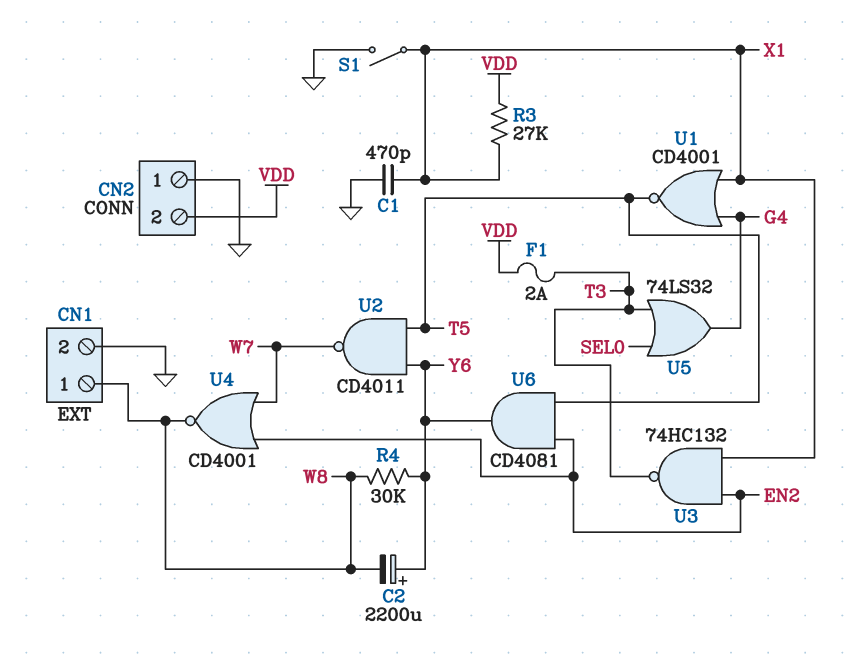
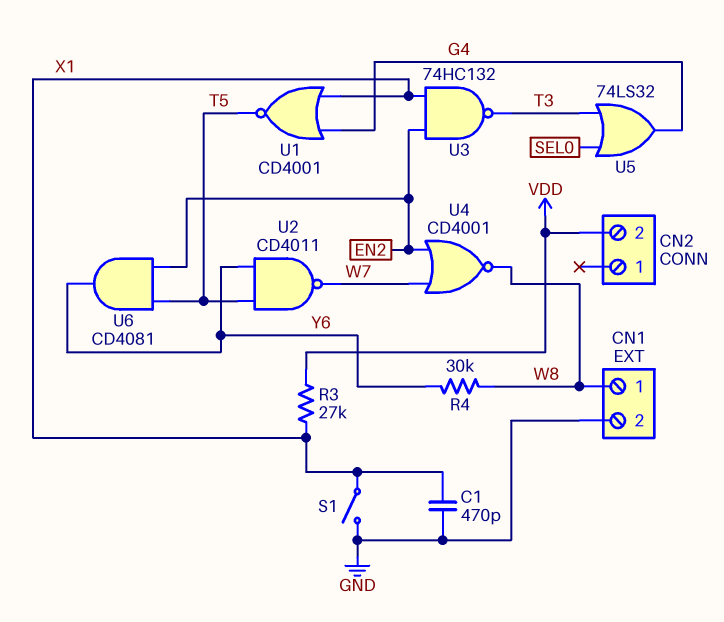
C2: 2200uF (plus Y6, minus W8) -> none
CN2 pin 1: GND -> none
F1: 2A (T3, VDD) -> none

